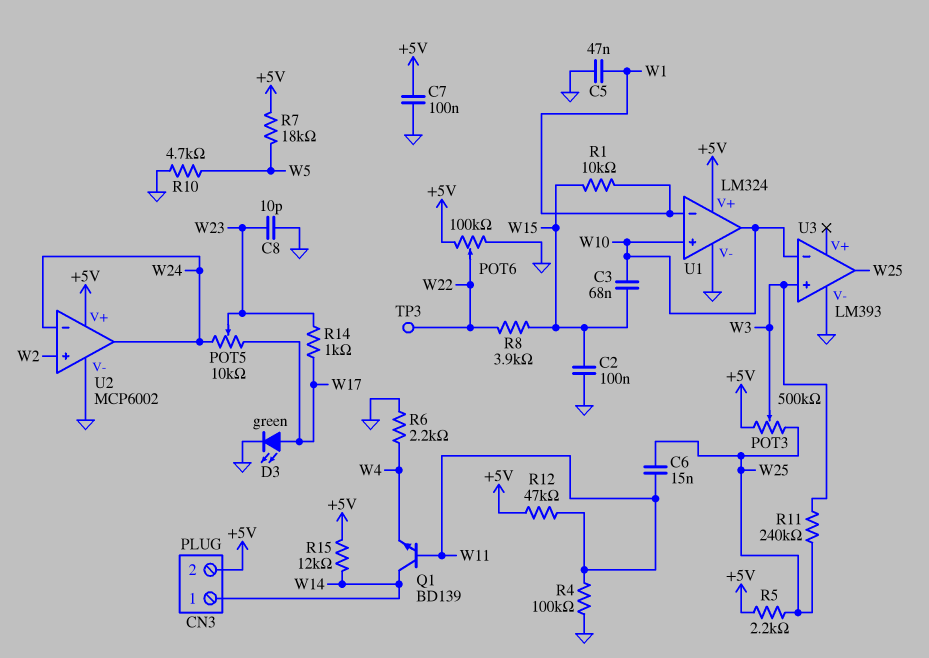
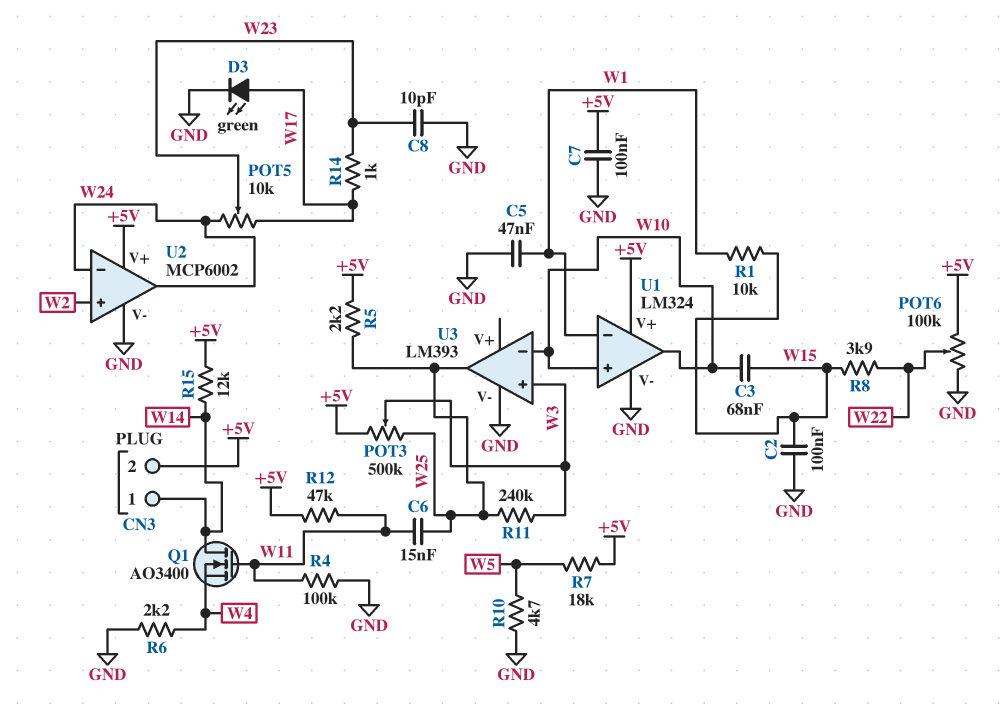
Q1: NPN BD139 (B W11, C W14, E W4) -> NMOS AO3400 (G W11, D W14, S W4)
TP3: test point (W22) -> none

